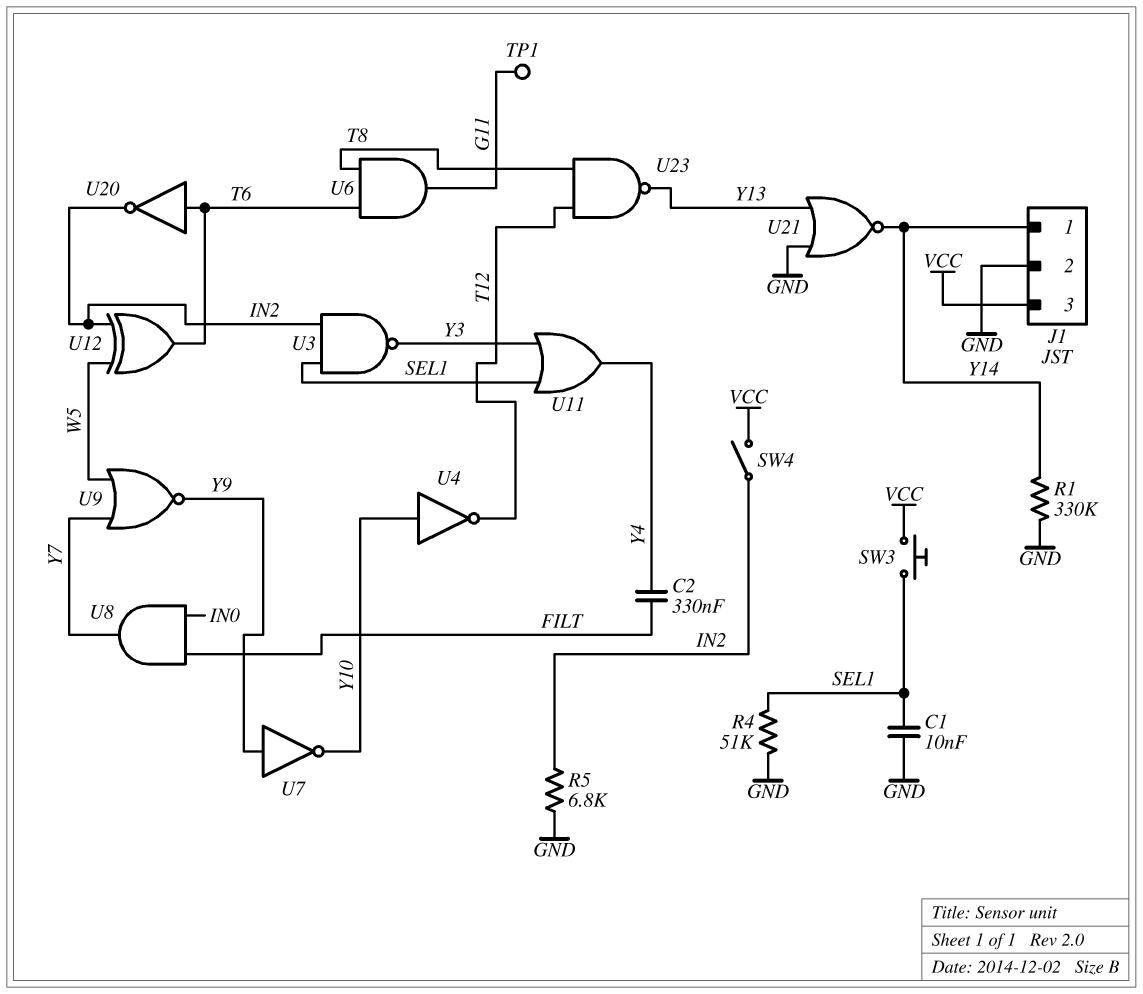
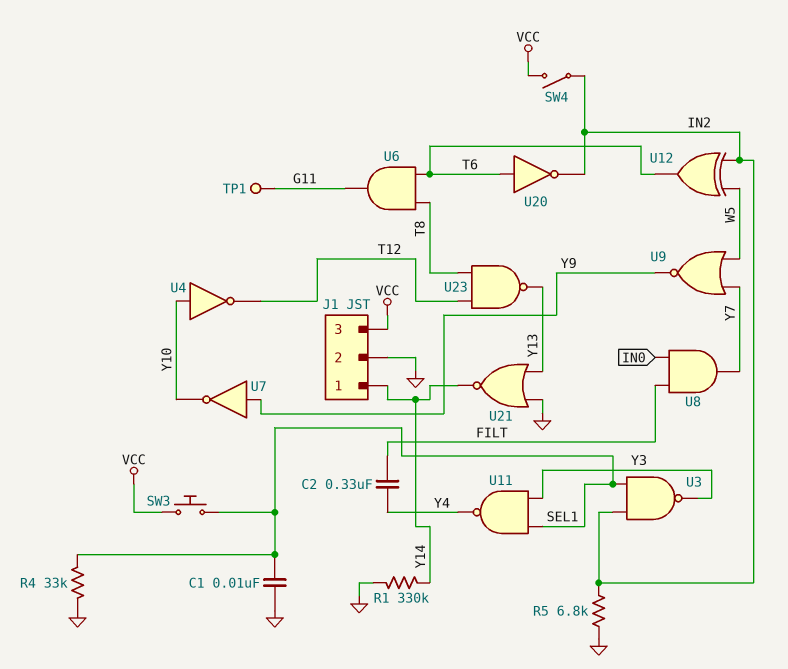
R4: 51k (GND, SEL1) -> 33k (GND, SEL1)
U11: OR (in SEL1, in Y3, out Y4) -> NAND (in SEL1, in Y3, out Y4)

